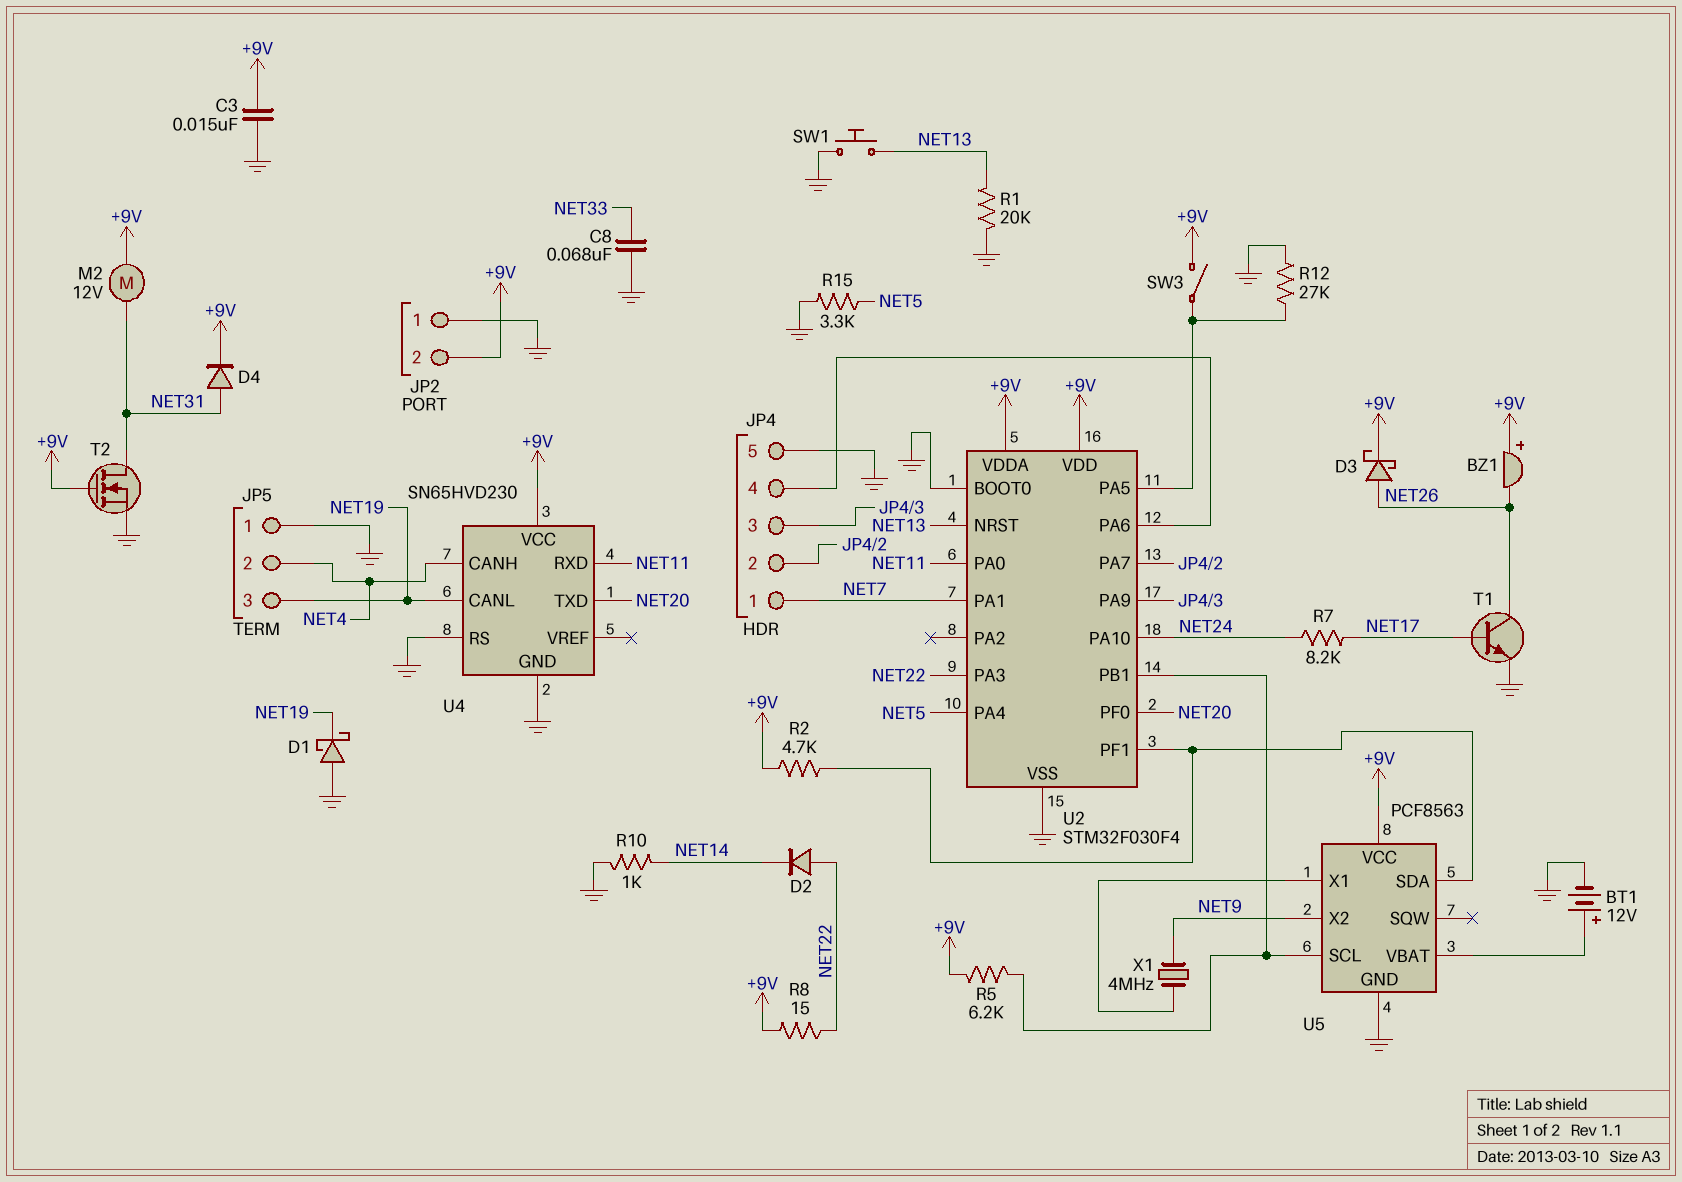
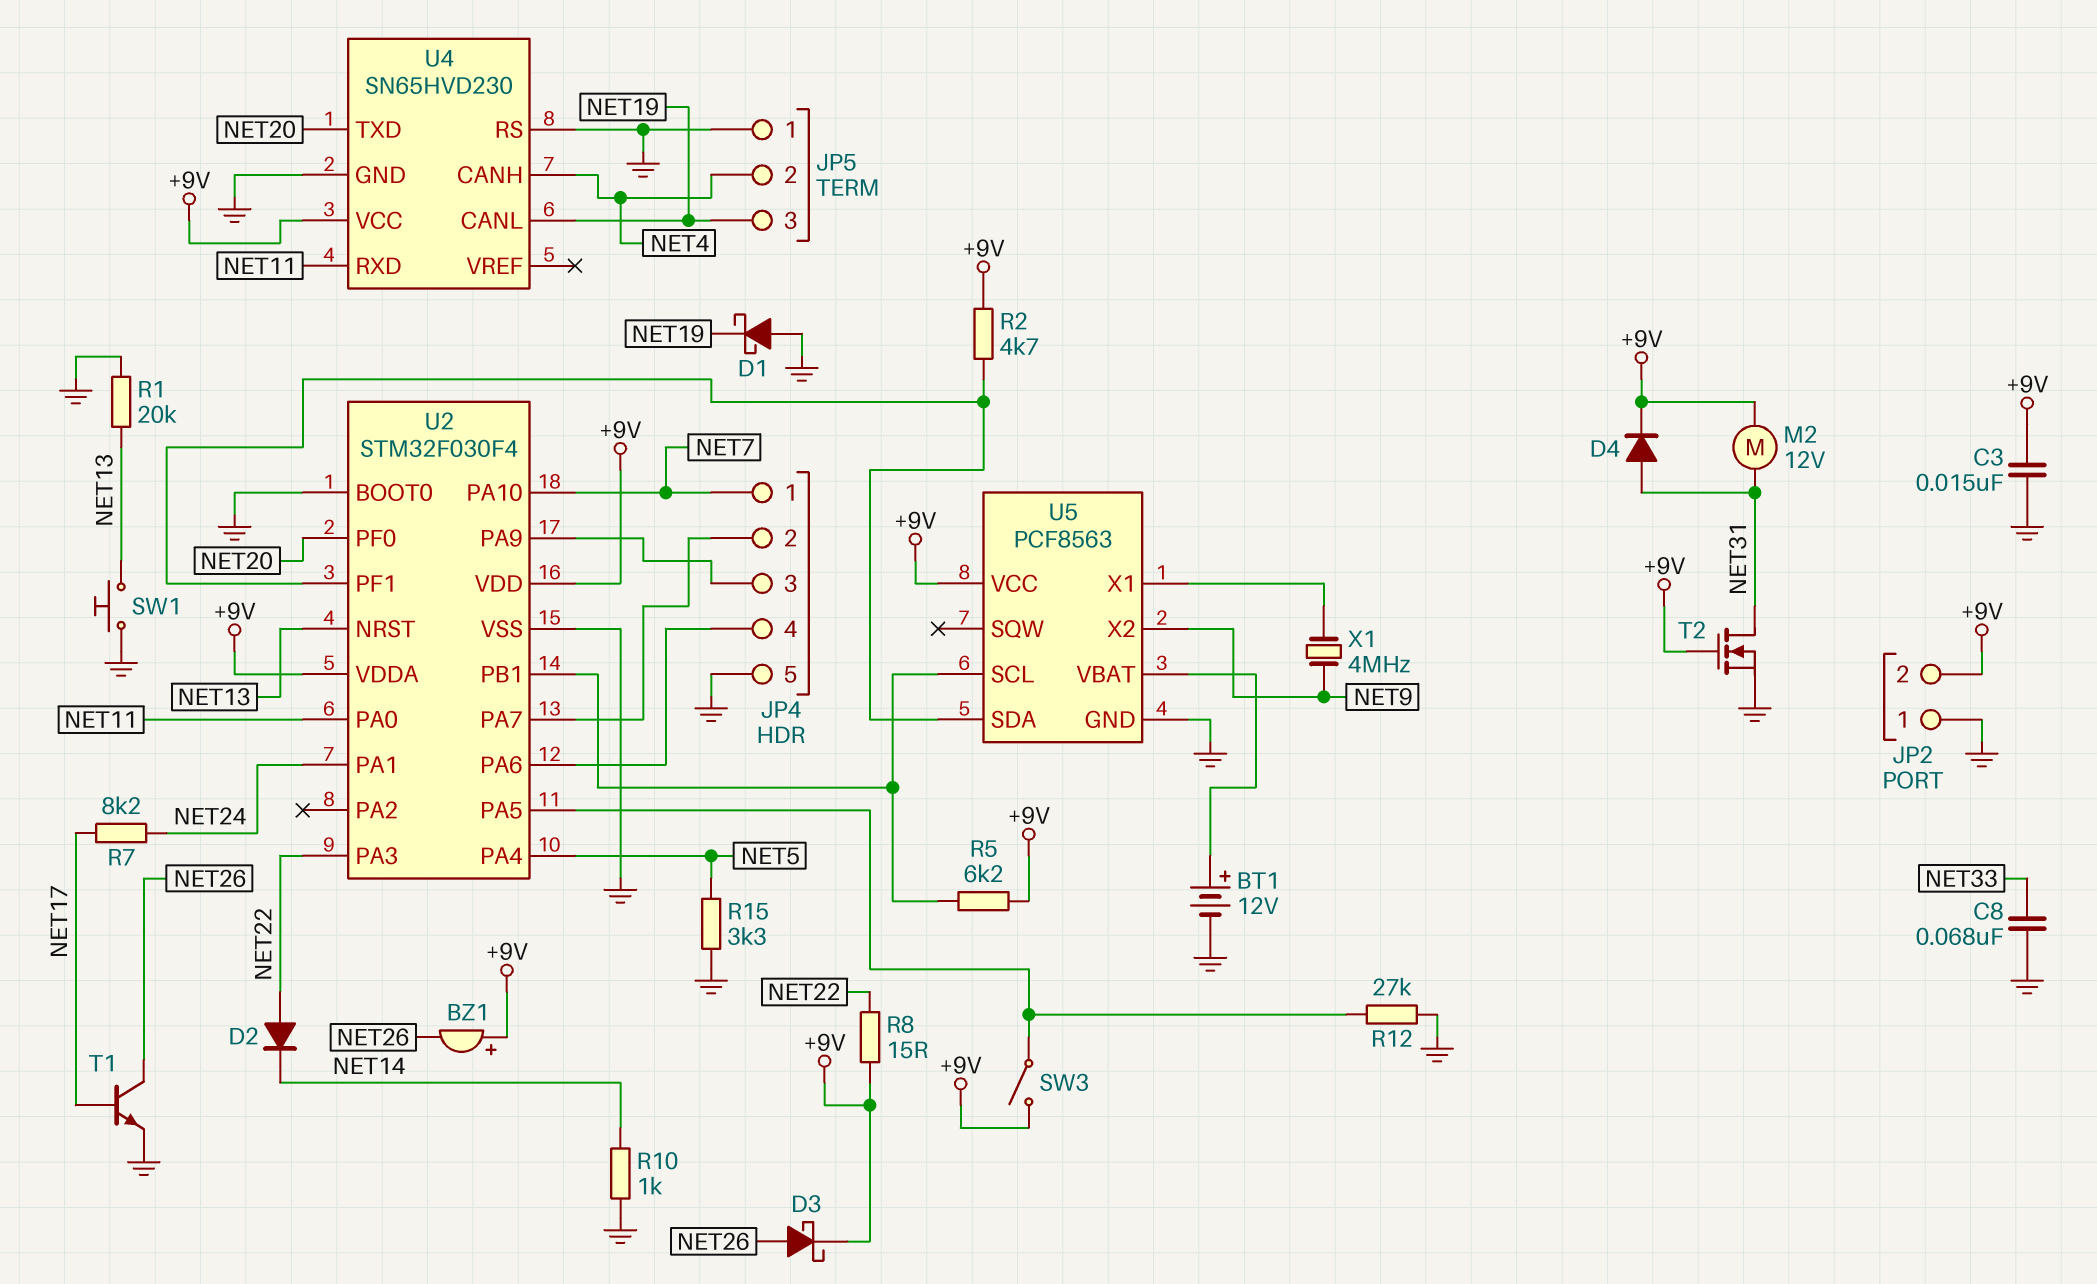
U2 pin PA1: NET7 -> NET24
U2 pin PA10: NET24 -> NET7

